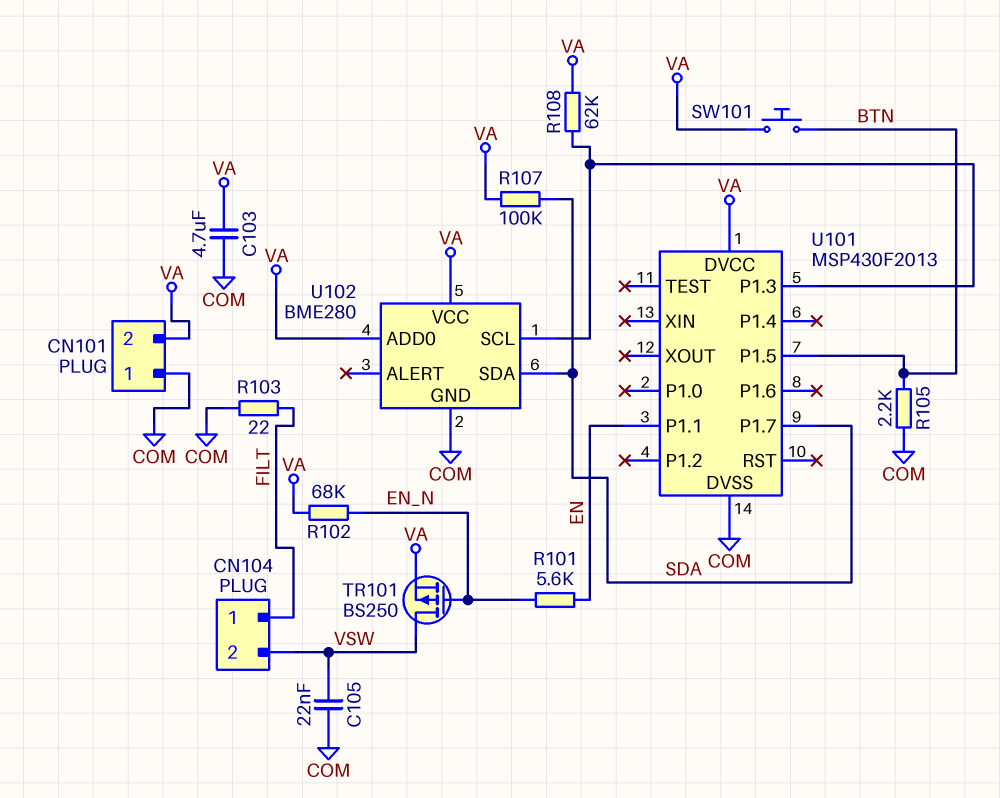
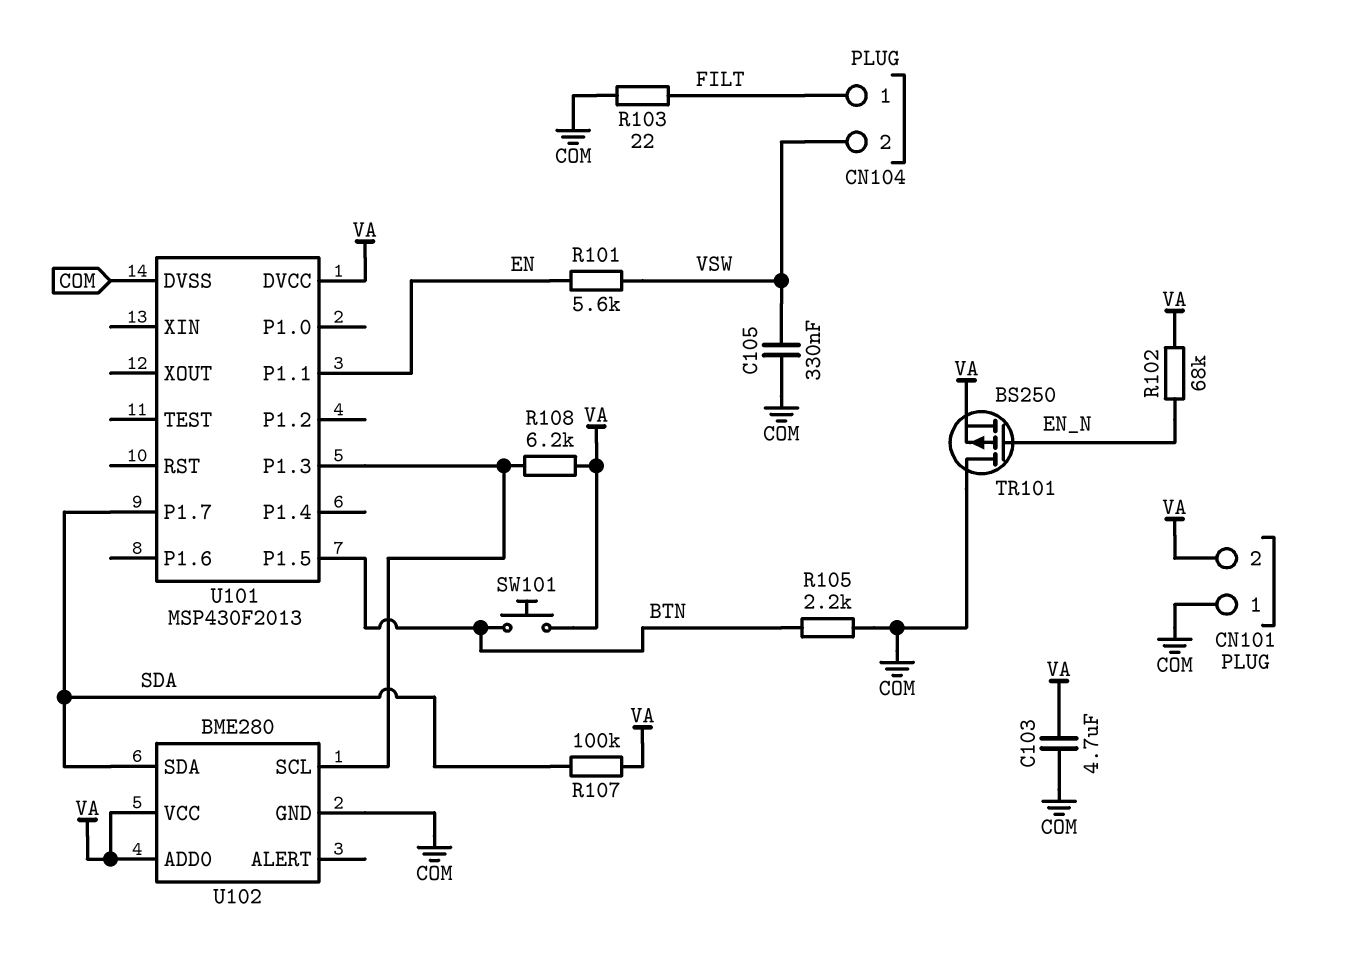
C105: 22nF (COM, VSW) -> 330nF (COM, VSW)
R101: 5.6k (EN, EN_N) -> 5.6k (EN, VSW)
R108: 62k (U101/P1.3, VA) -> 6.2k (U101/P1.3, VA)
TR101: PMOS BS250 (G EN_N, D VSW, S VA) -> PMOS BS250 (G EN_N, D COM, S VA)

